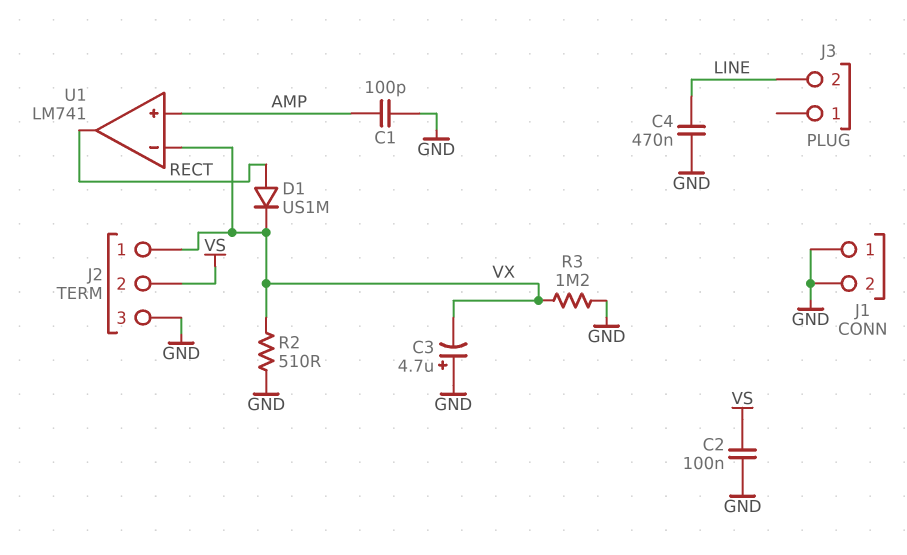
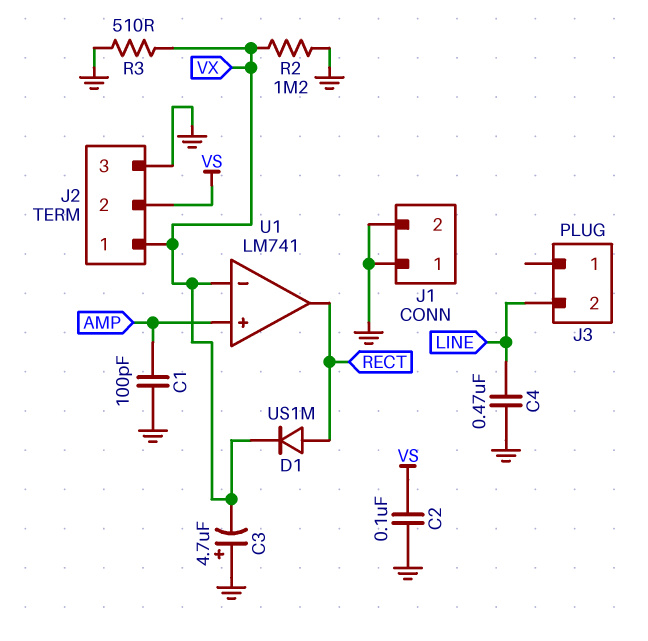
R2: 510 (GND, VX) -> 1.2M (GND, VX)
R3: 1.2M (GND, VX) -> 510 (GND, VX)

